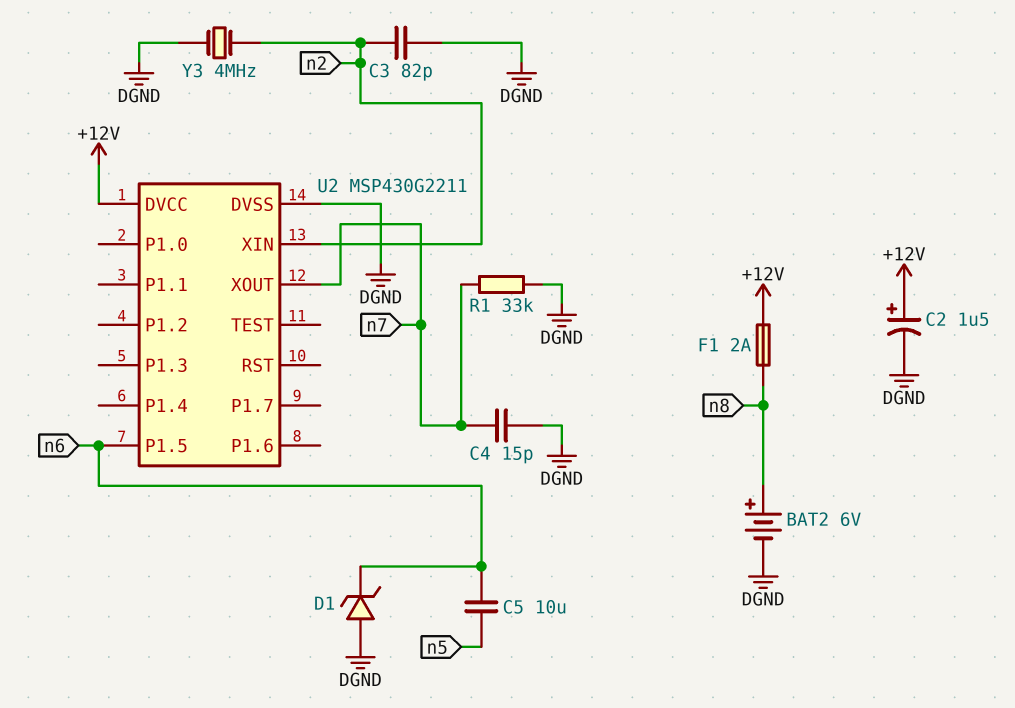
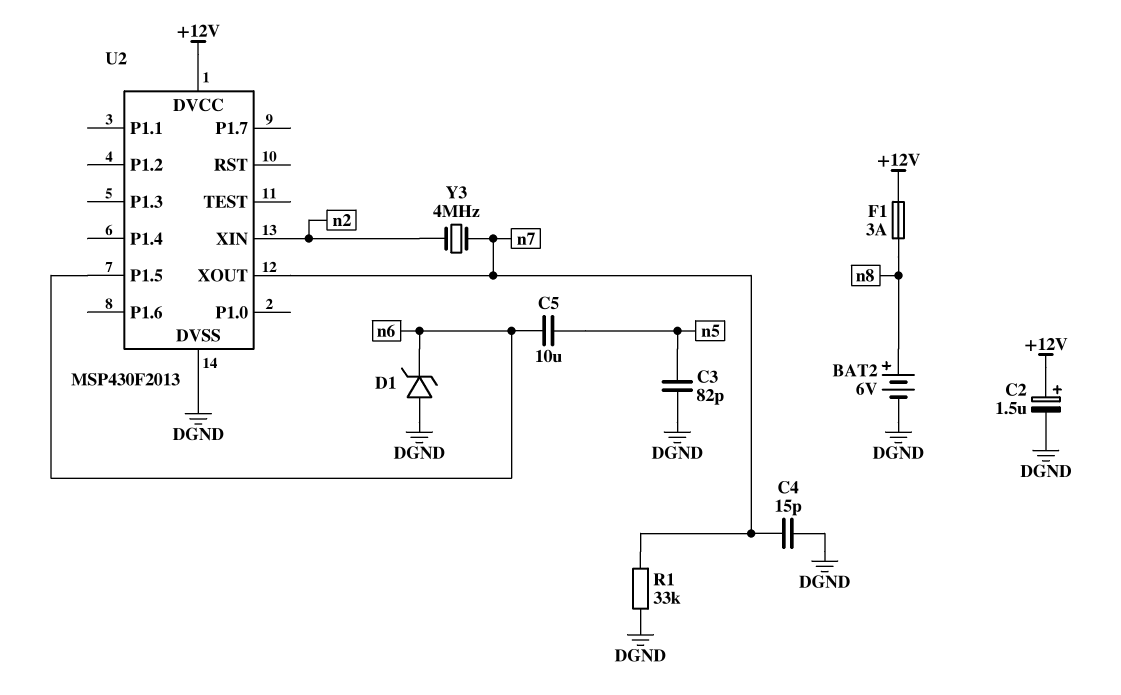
C3: 82pF (DGND, n2) -> 82pF (DGND, n5)
F1: 2A (+12V, n8) -> 3A (+12V, n8)
U2: MSP430G2211 -> MSP430F2013
Y3: 4MHz (DGND, n2) -> 4MHz (n2, n7)

